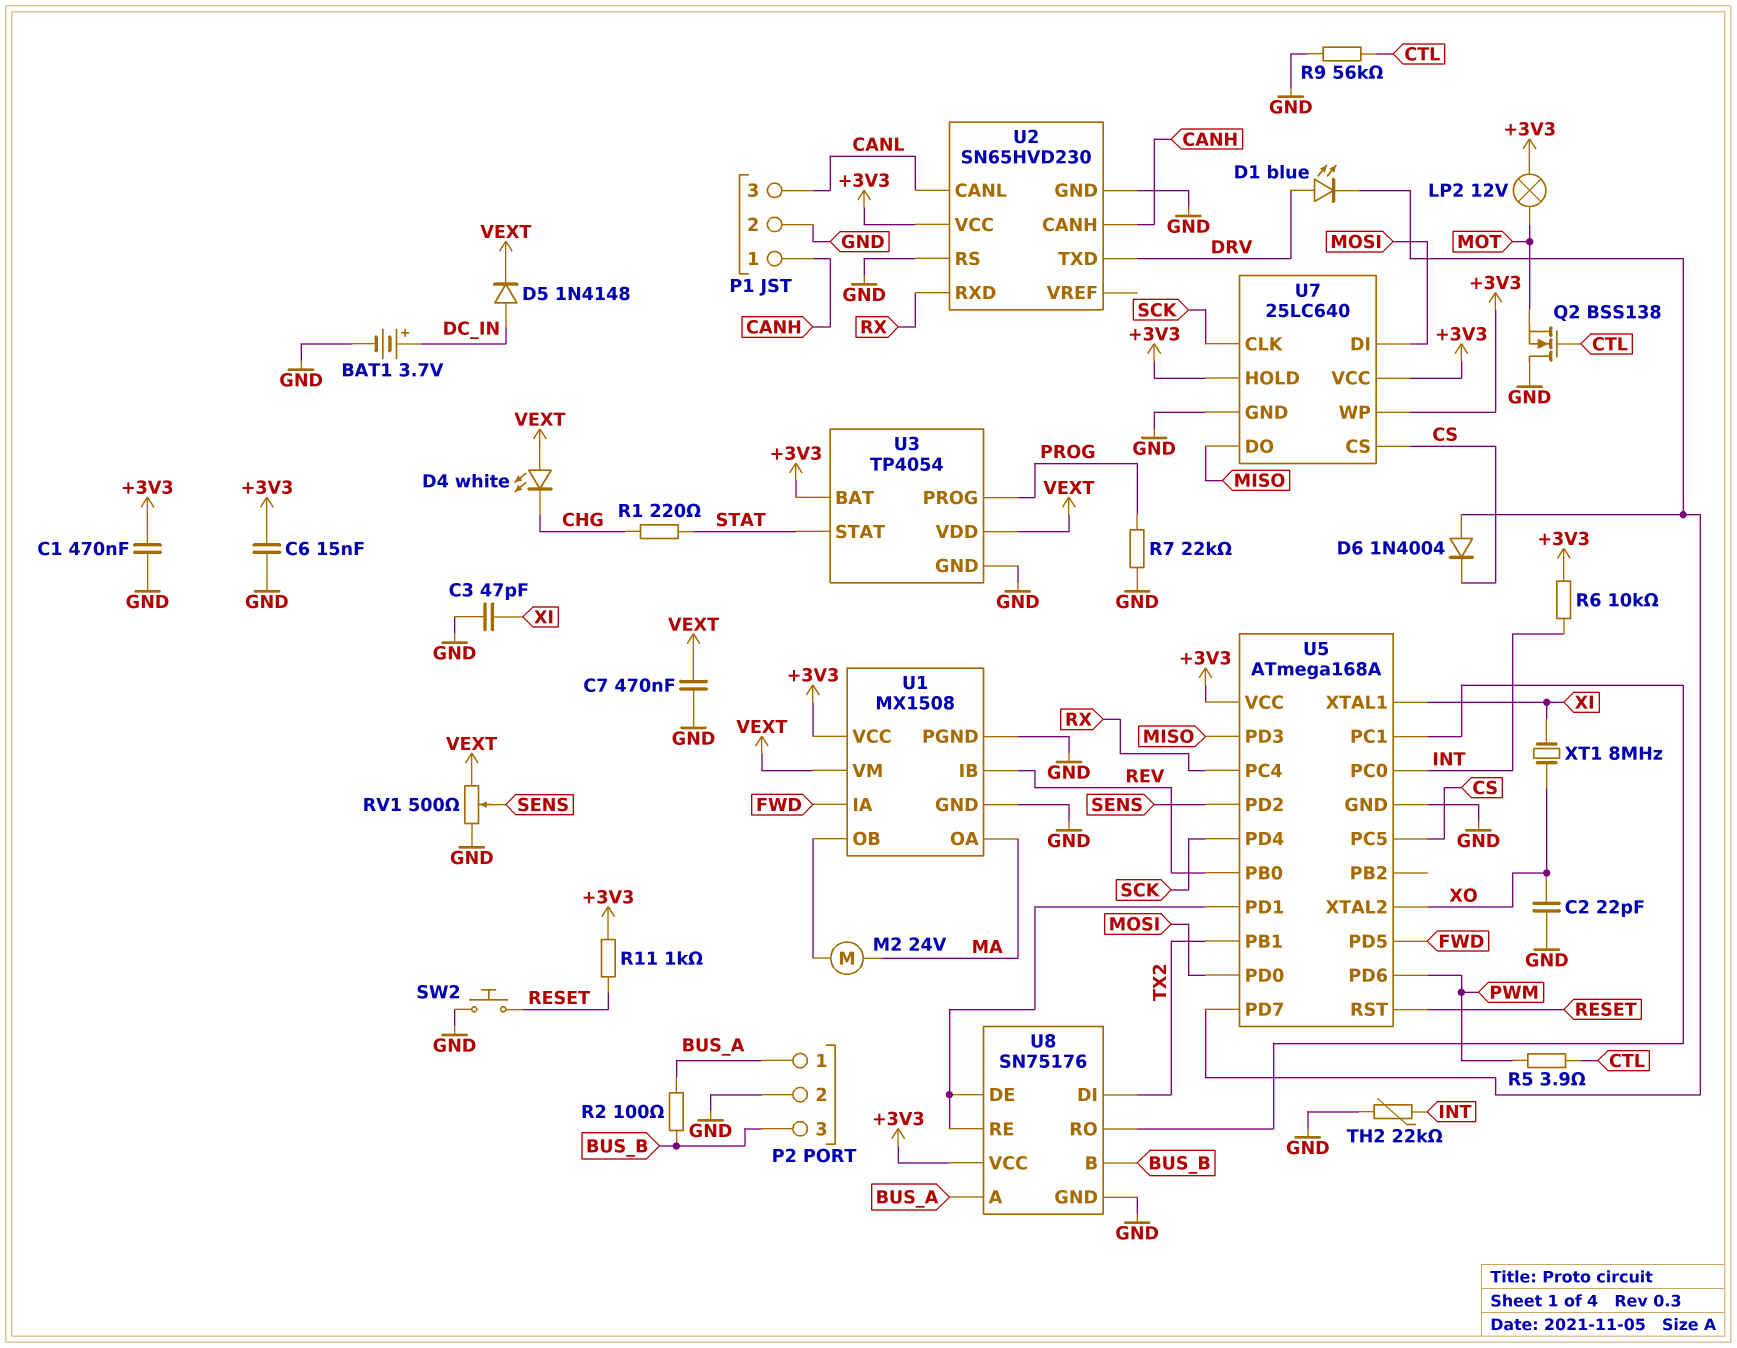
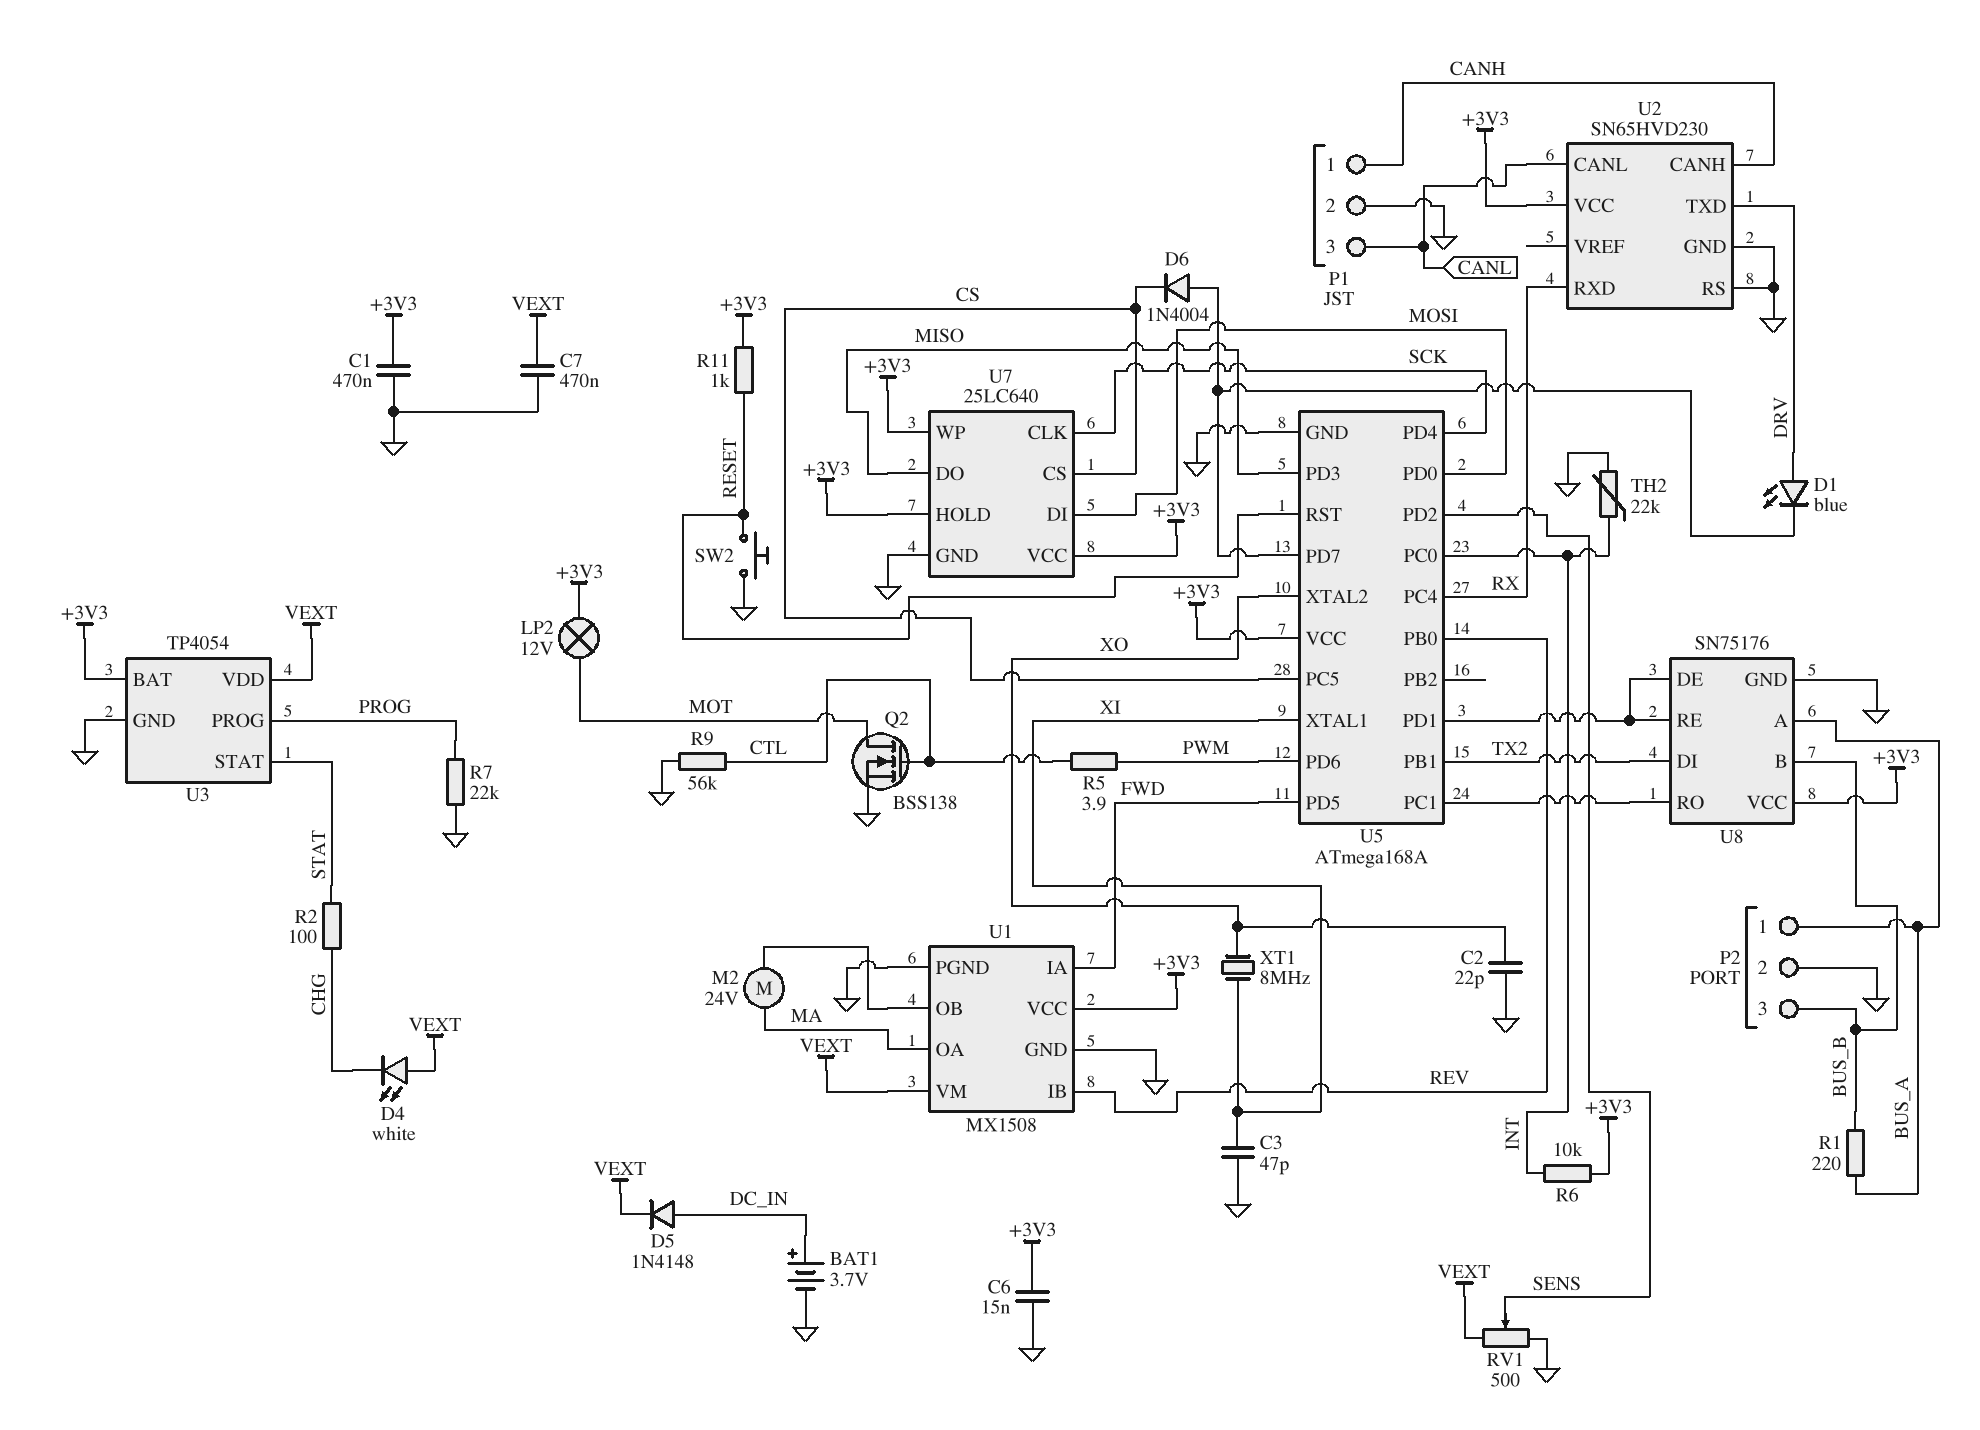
Q2: NMOS BSS138 (G CTL, D GND, S MOT) -> NMOS BSS138 (G CTL, D MOT, S GND)
R1: 220 (CHG, STAT) -> 220 (BUS_A, BUS_B)
R2: 100 (BUS_A, BUS_B) -> 100 (CHG, STAT)

